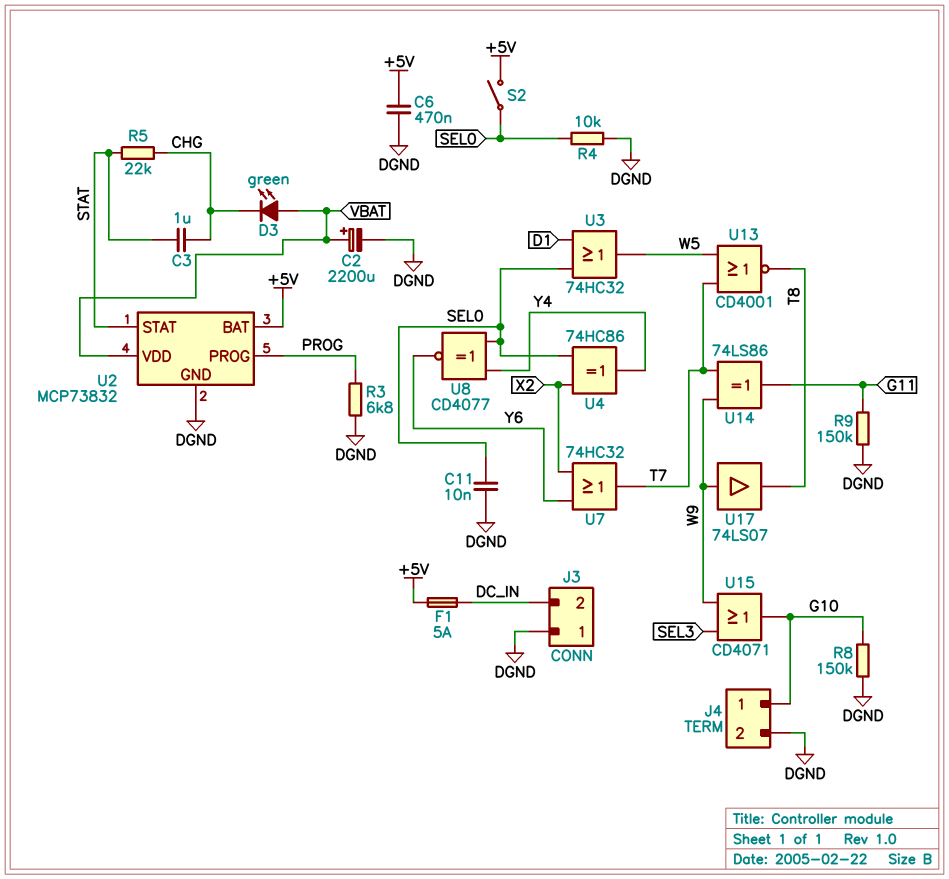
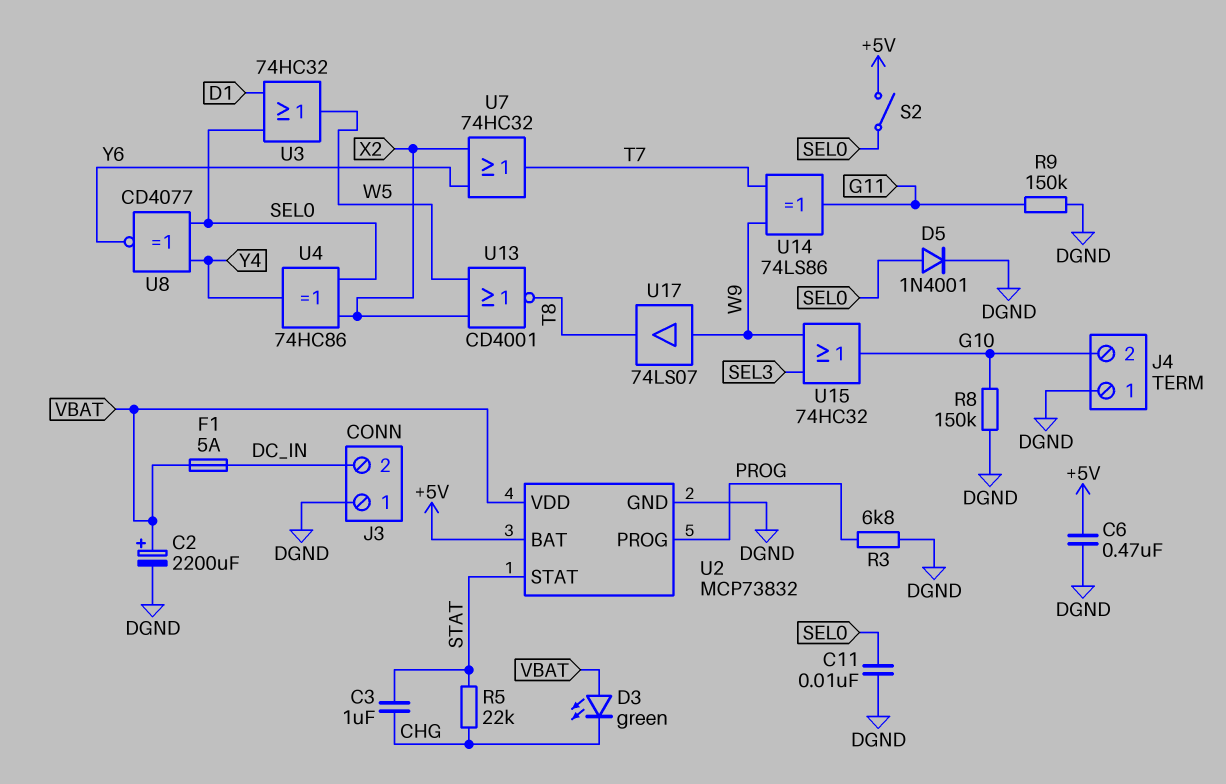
D5: none -> diode 1N4001 (A SEL0, K DGND)
F1: 5A (+5V, DC_IN) -> 5A (DC_IN, VBAT)
J4 pin 1: G10 -> DGND
J4 pin 2: DGND -> G10
R4: 10k (DGND, SEL0) -> none
U13: NOR CD4001 (in T7, in W5, out T8) -> NOR CD4001 (in W5, in X2, out T8)
U15: OR CD4071 (in SEL3, in W9, out G10) -> OR 74HC32 (in SEL3, in W9, out G10)

